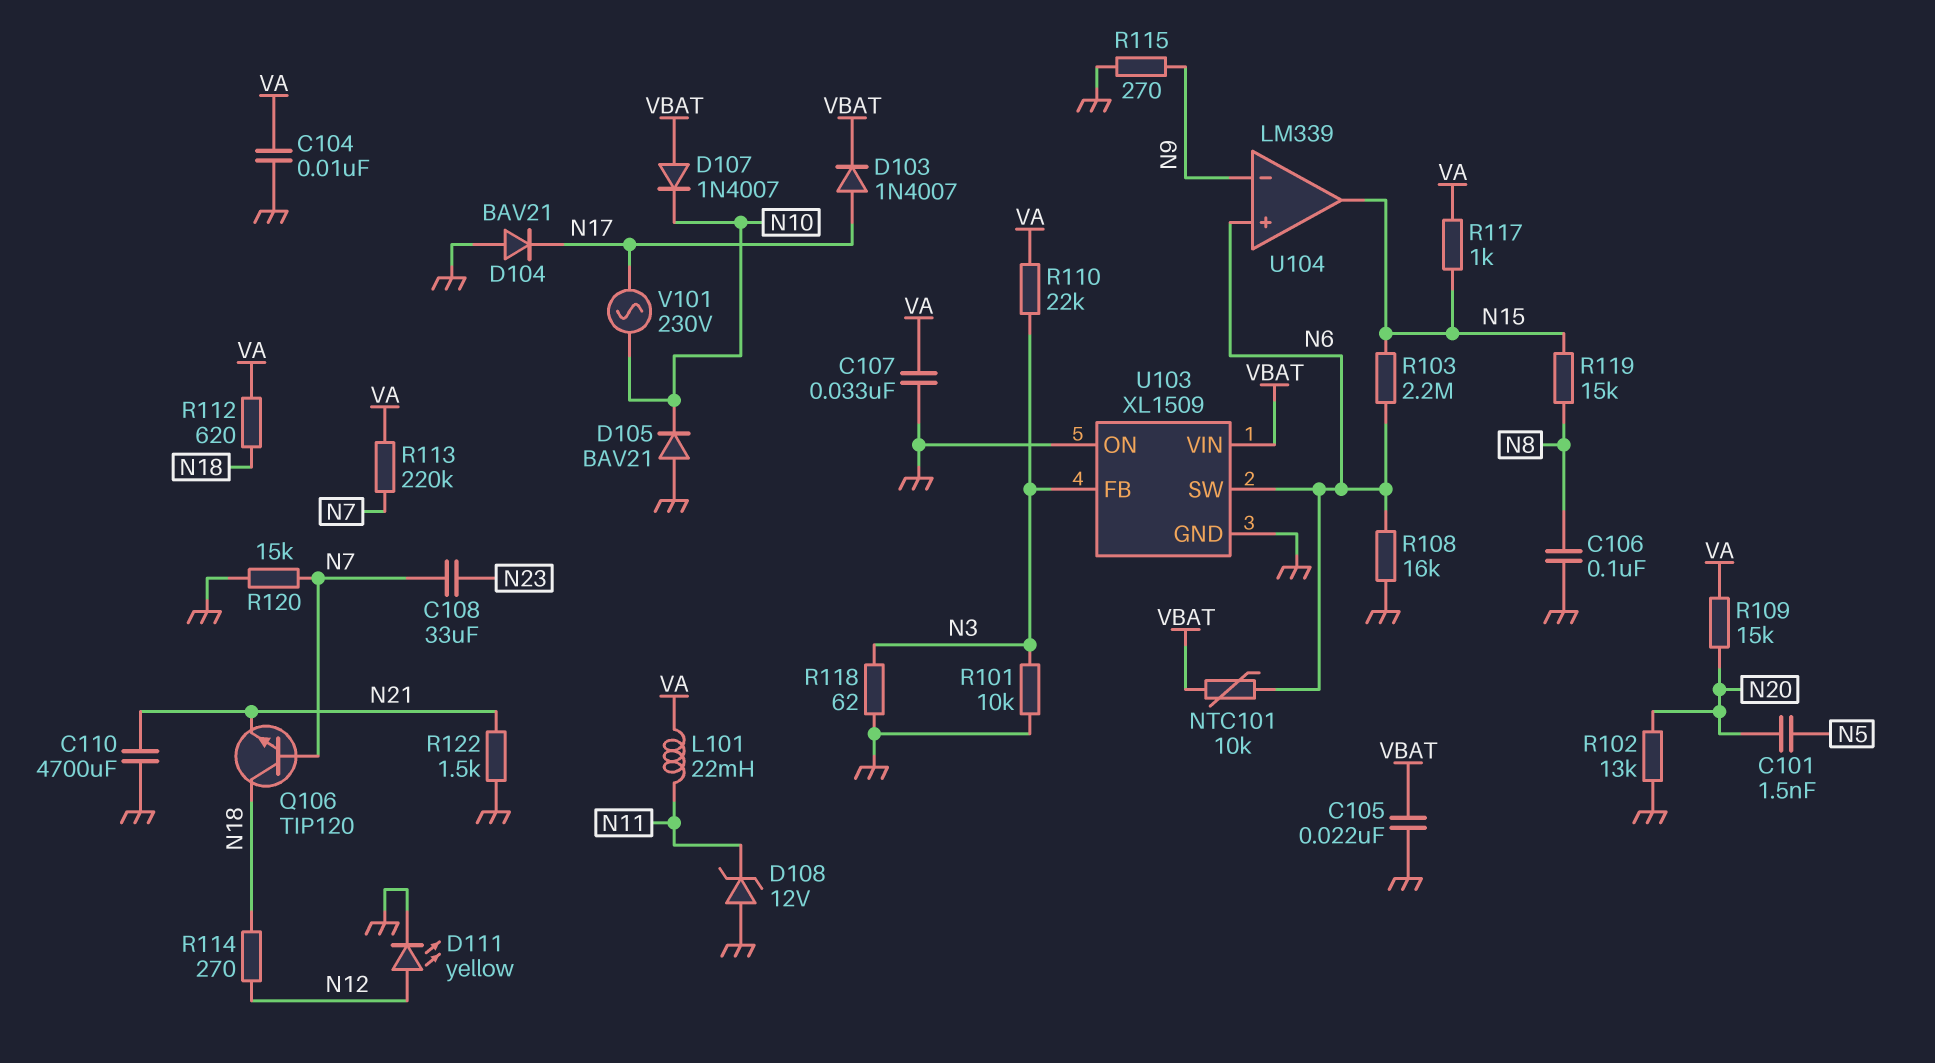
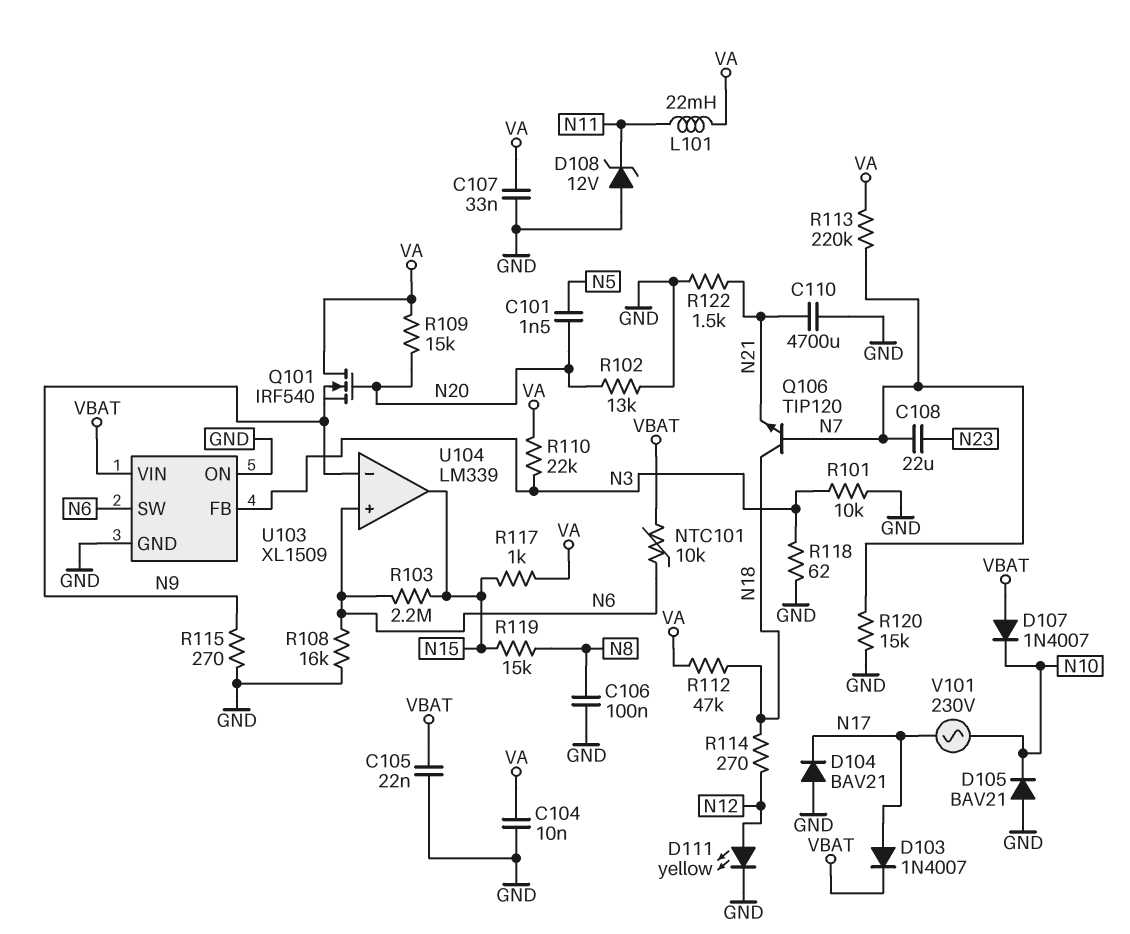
C108: 33uF (N7, N23) -> 22uF (N7, N23)
Q101: none -> NMOS IRF540 (G N20, D VA, S N9)
R112: 620 (N18, VA) -> 47k (N18, VA)

